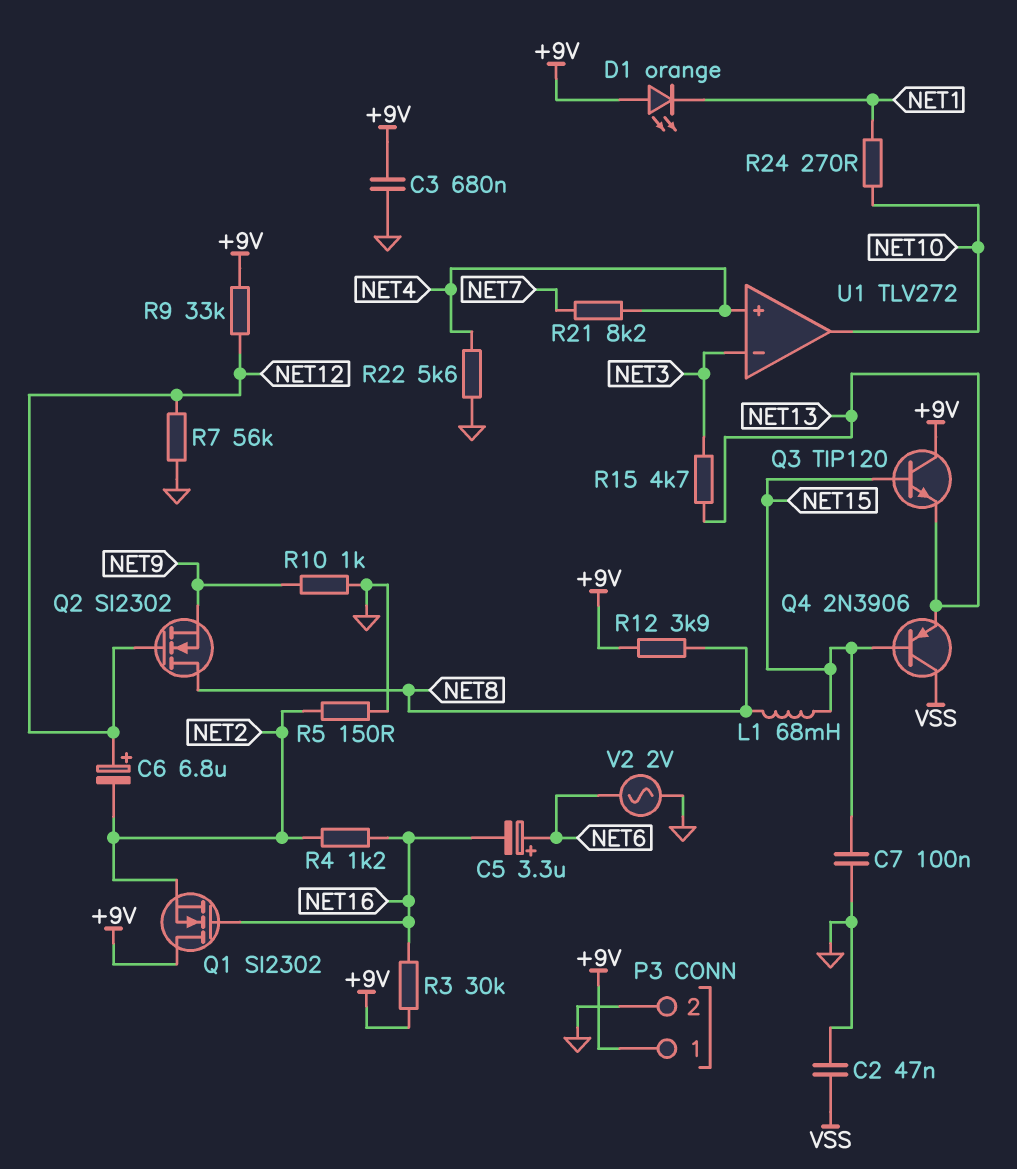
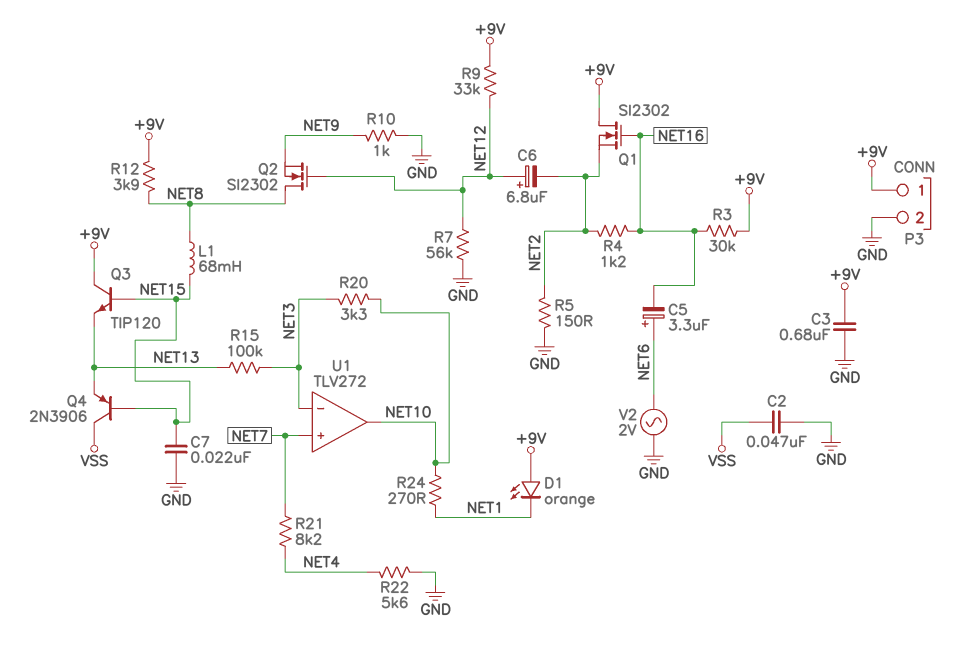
C7: 100nF (GND, NET15) -> 22nF (GND, NET15)
R15: 4.7k (NET3, NET13) -> 100k (NET3, NET13)
R20: none -> 3.3k (NET3, NET10)
U1 pin in+: NET4 -> NET7

